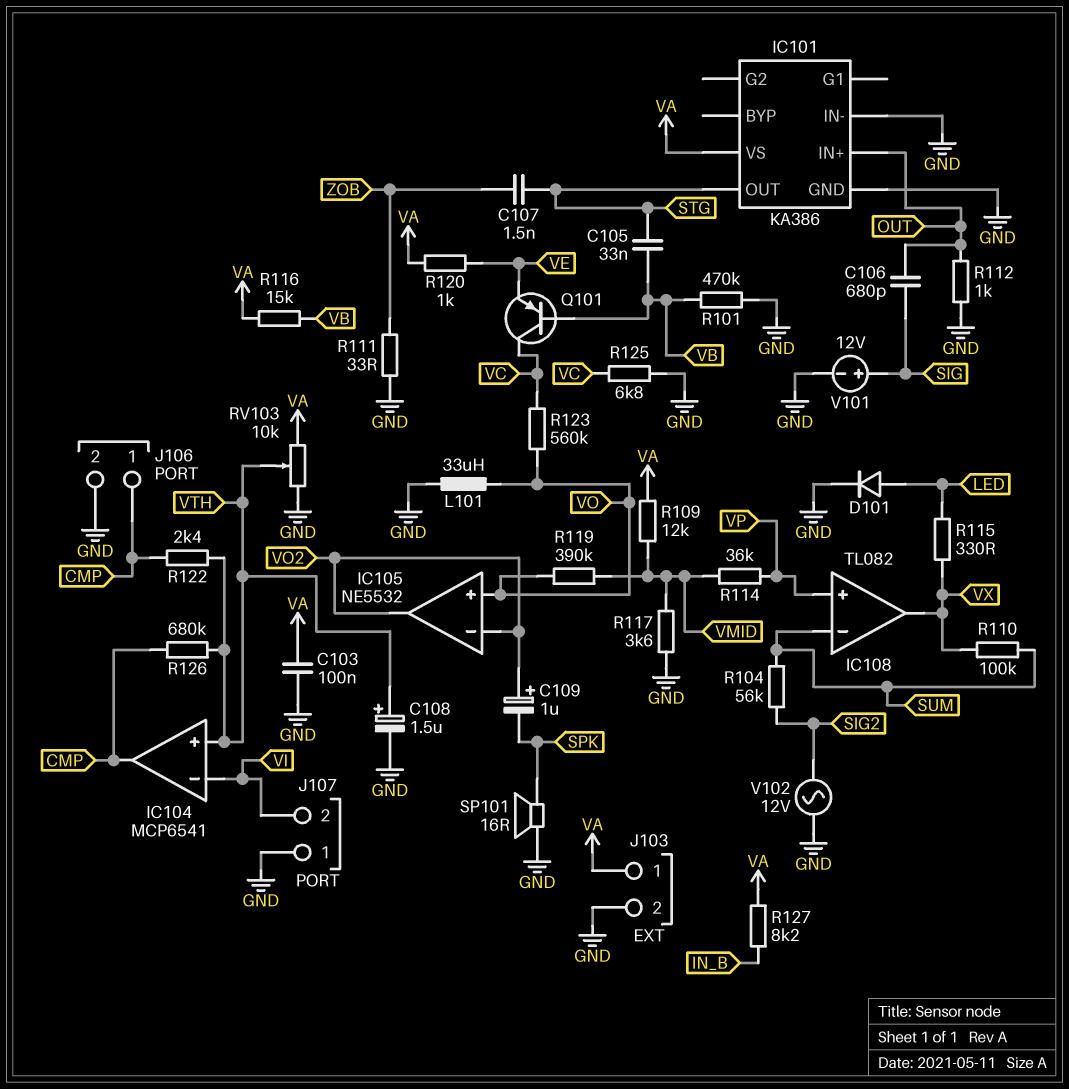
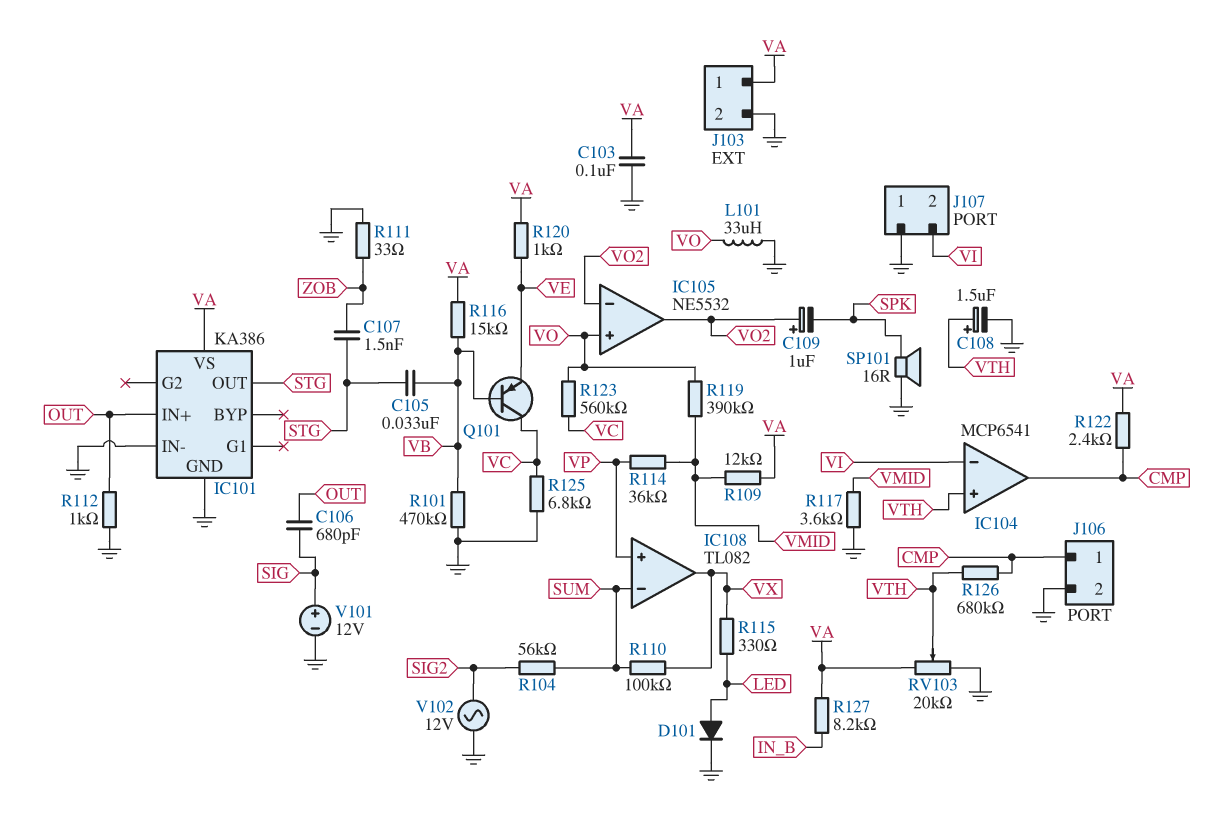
R122: 2.4k (CMP, VTH) -> 2.4k (CMP, VA)
RV103: 10k (GND, VA, wiper VTH) -> 20k (GND, VA, wiper VTH)

